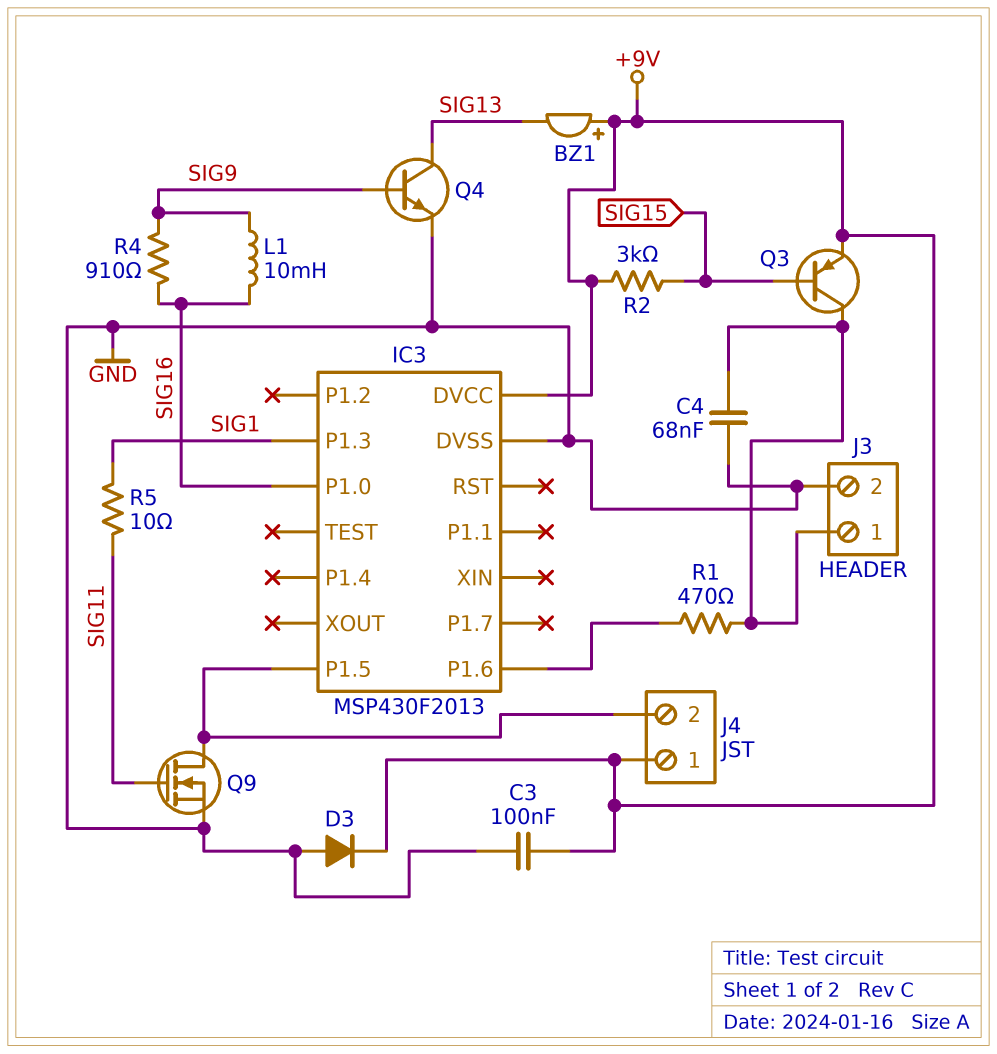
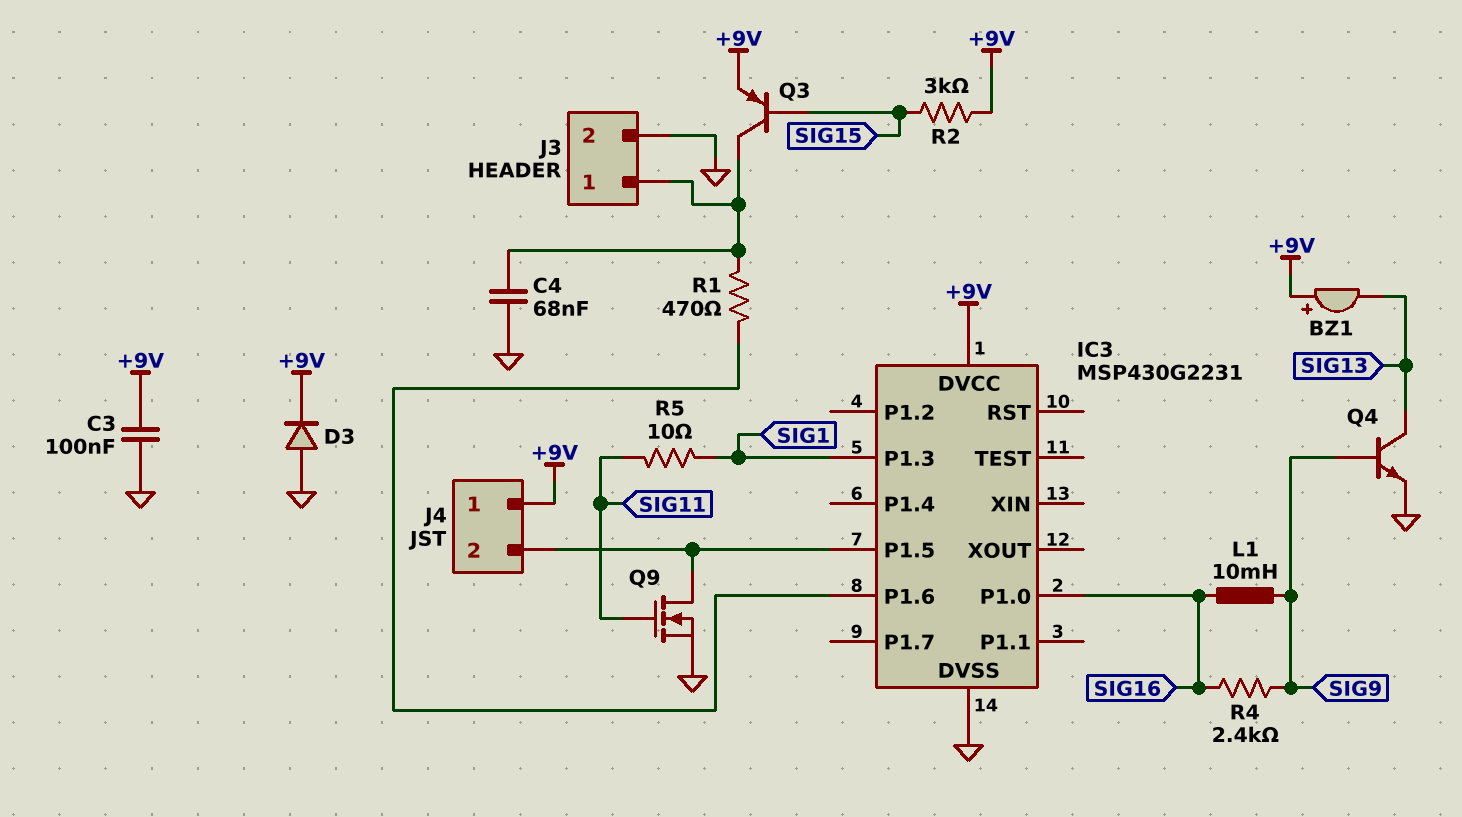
IC3: MSP430F2013 -> MSP430G2231
R4: 910 (SIG9, SIG16) -> 2.4k (SIG9, SIG16)

